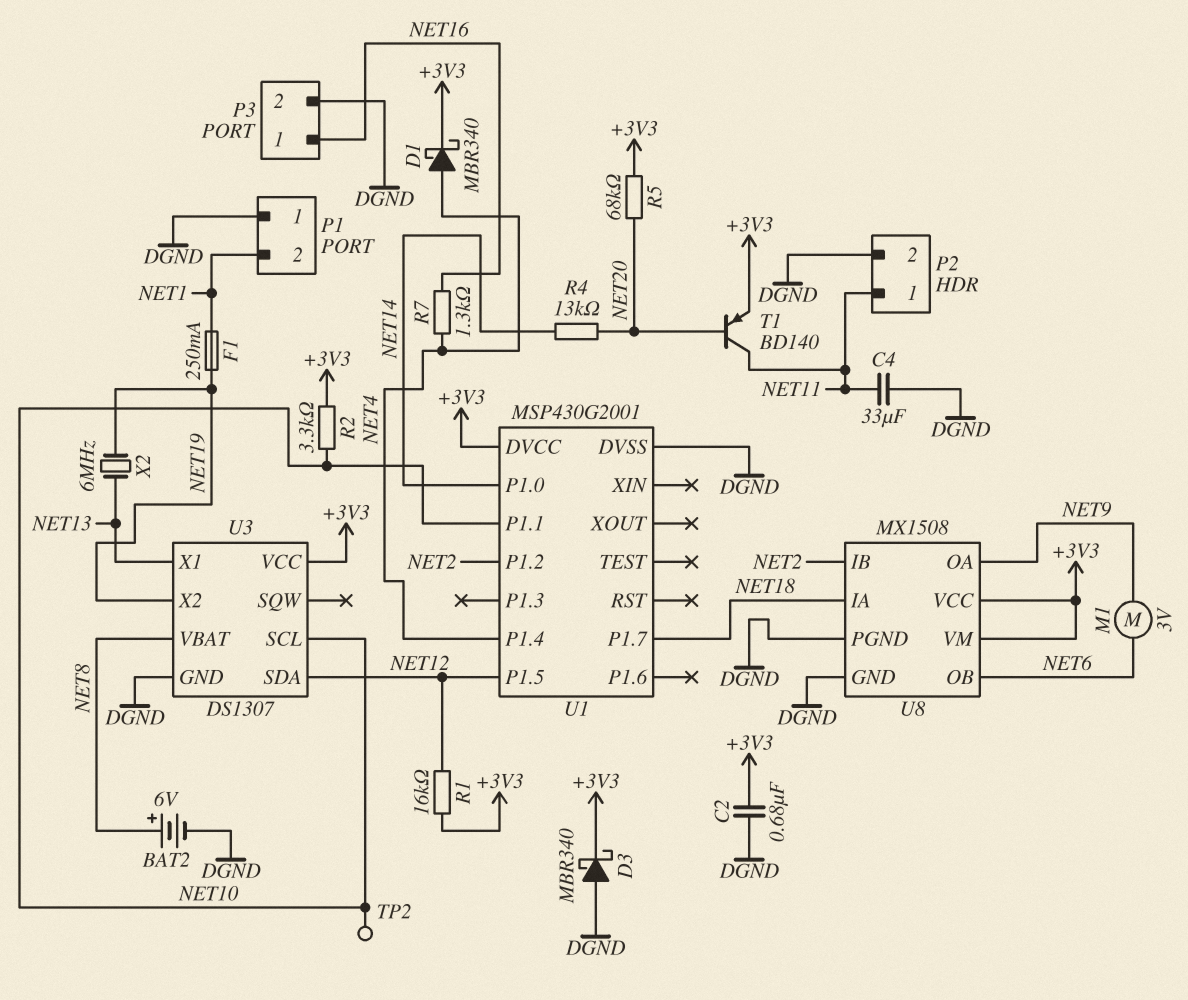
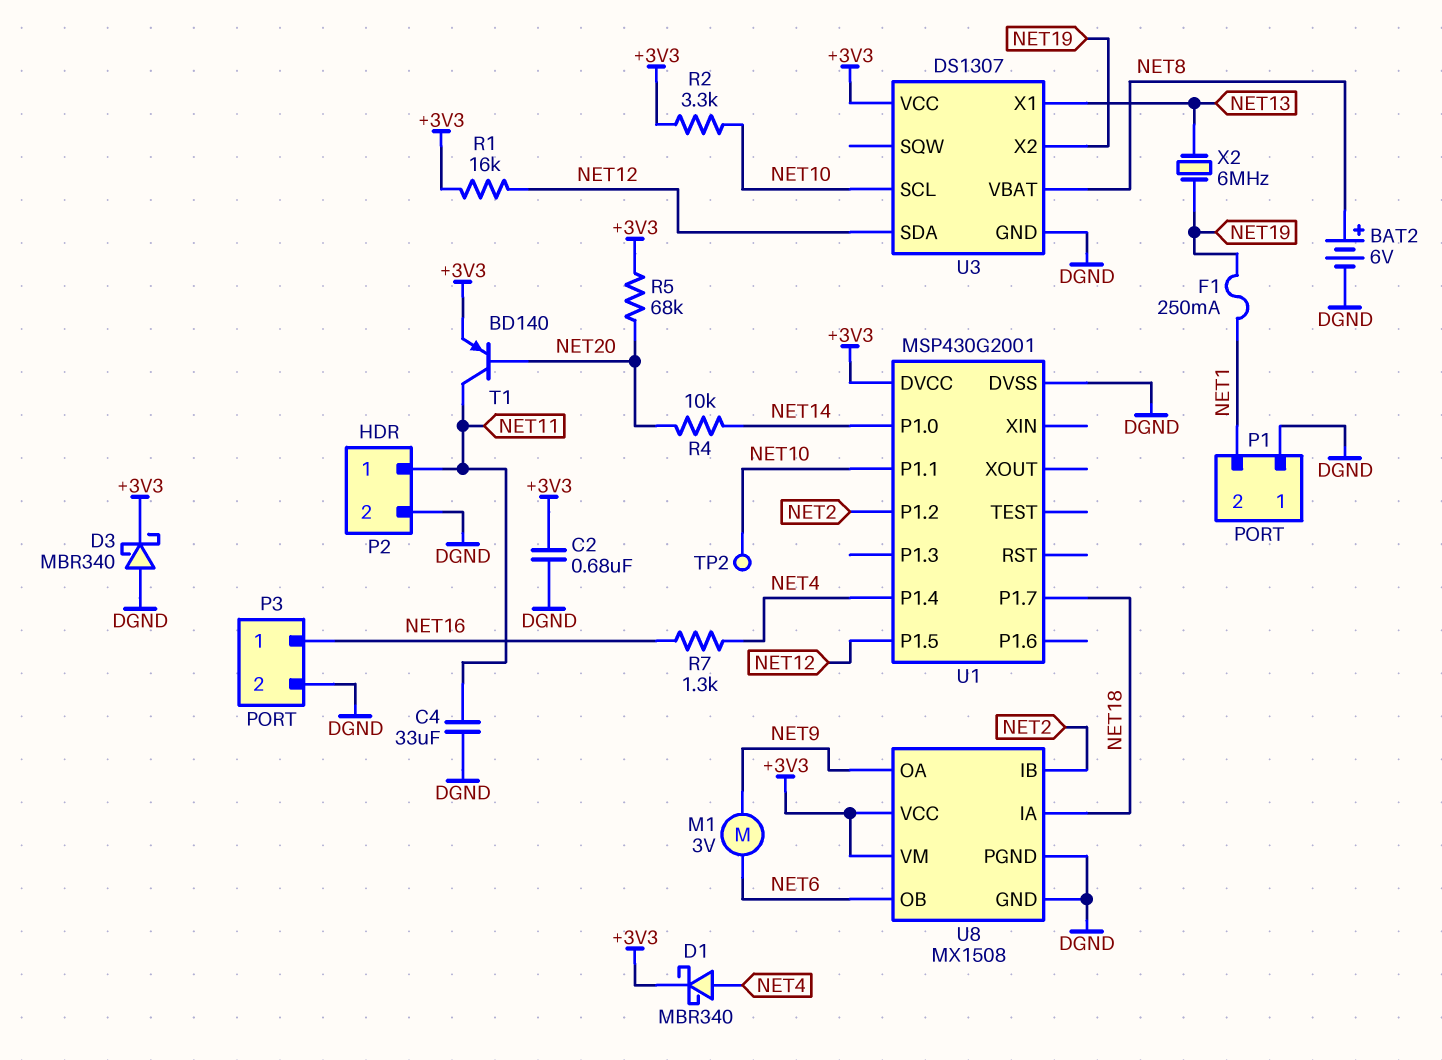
R4: 13k (NET14, NET20) -> 10k (NET14, NET20)

